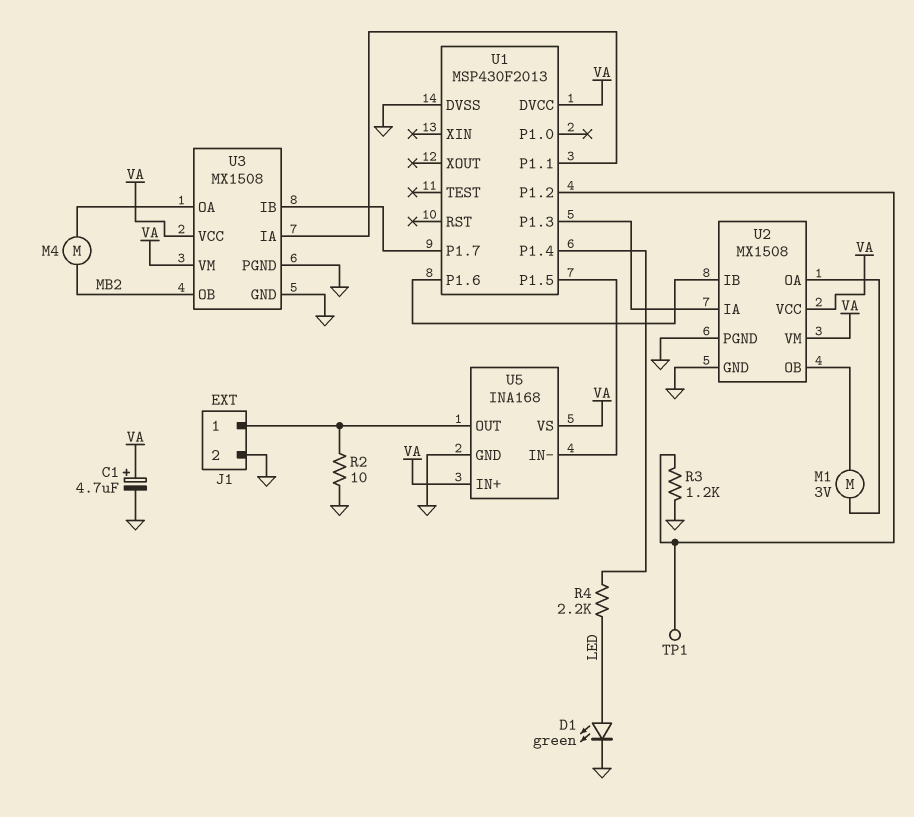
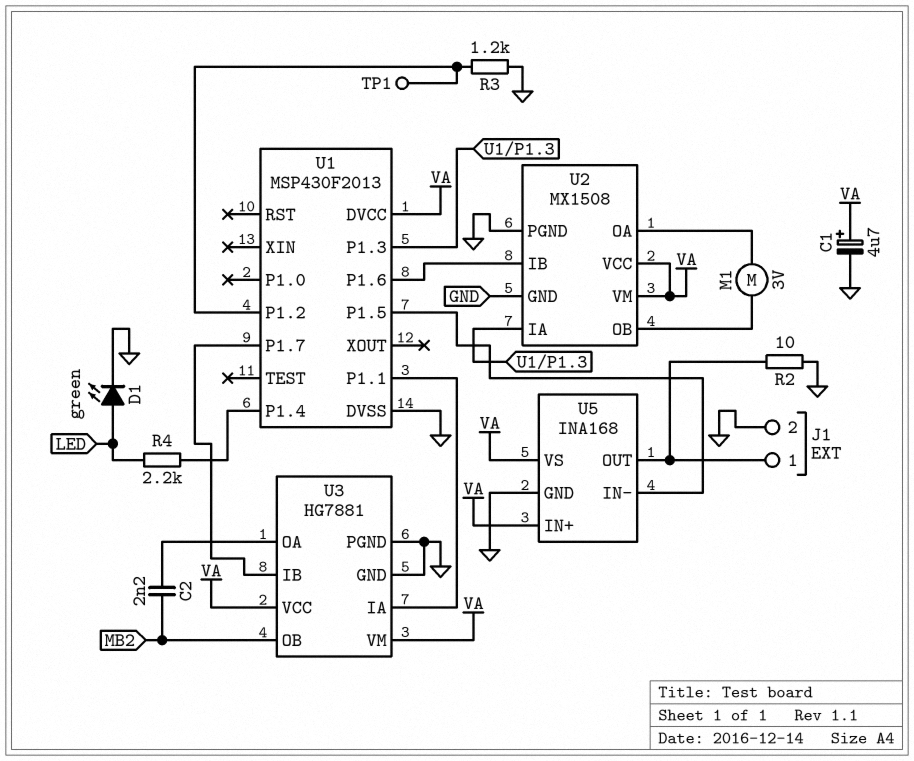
C2: none -> 2.2nF (MB2, U3/OA)
M4: motor (MB2, U3/OA) -> none
U3: MX1508 -> HG7881

